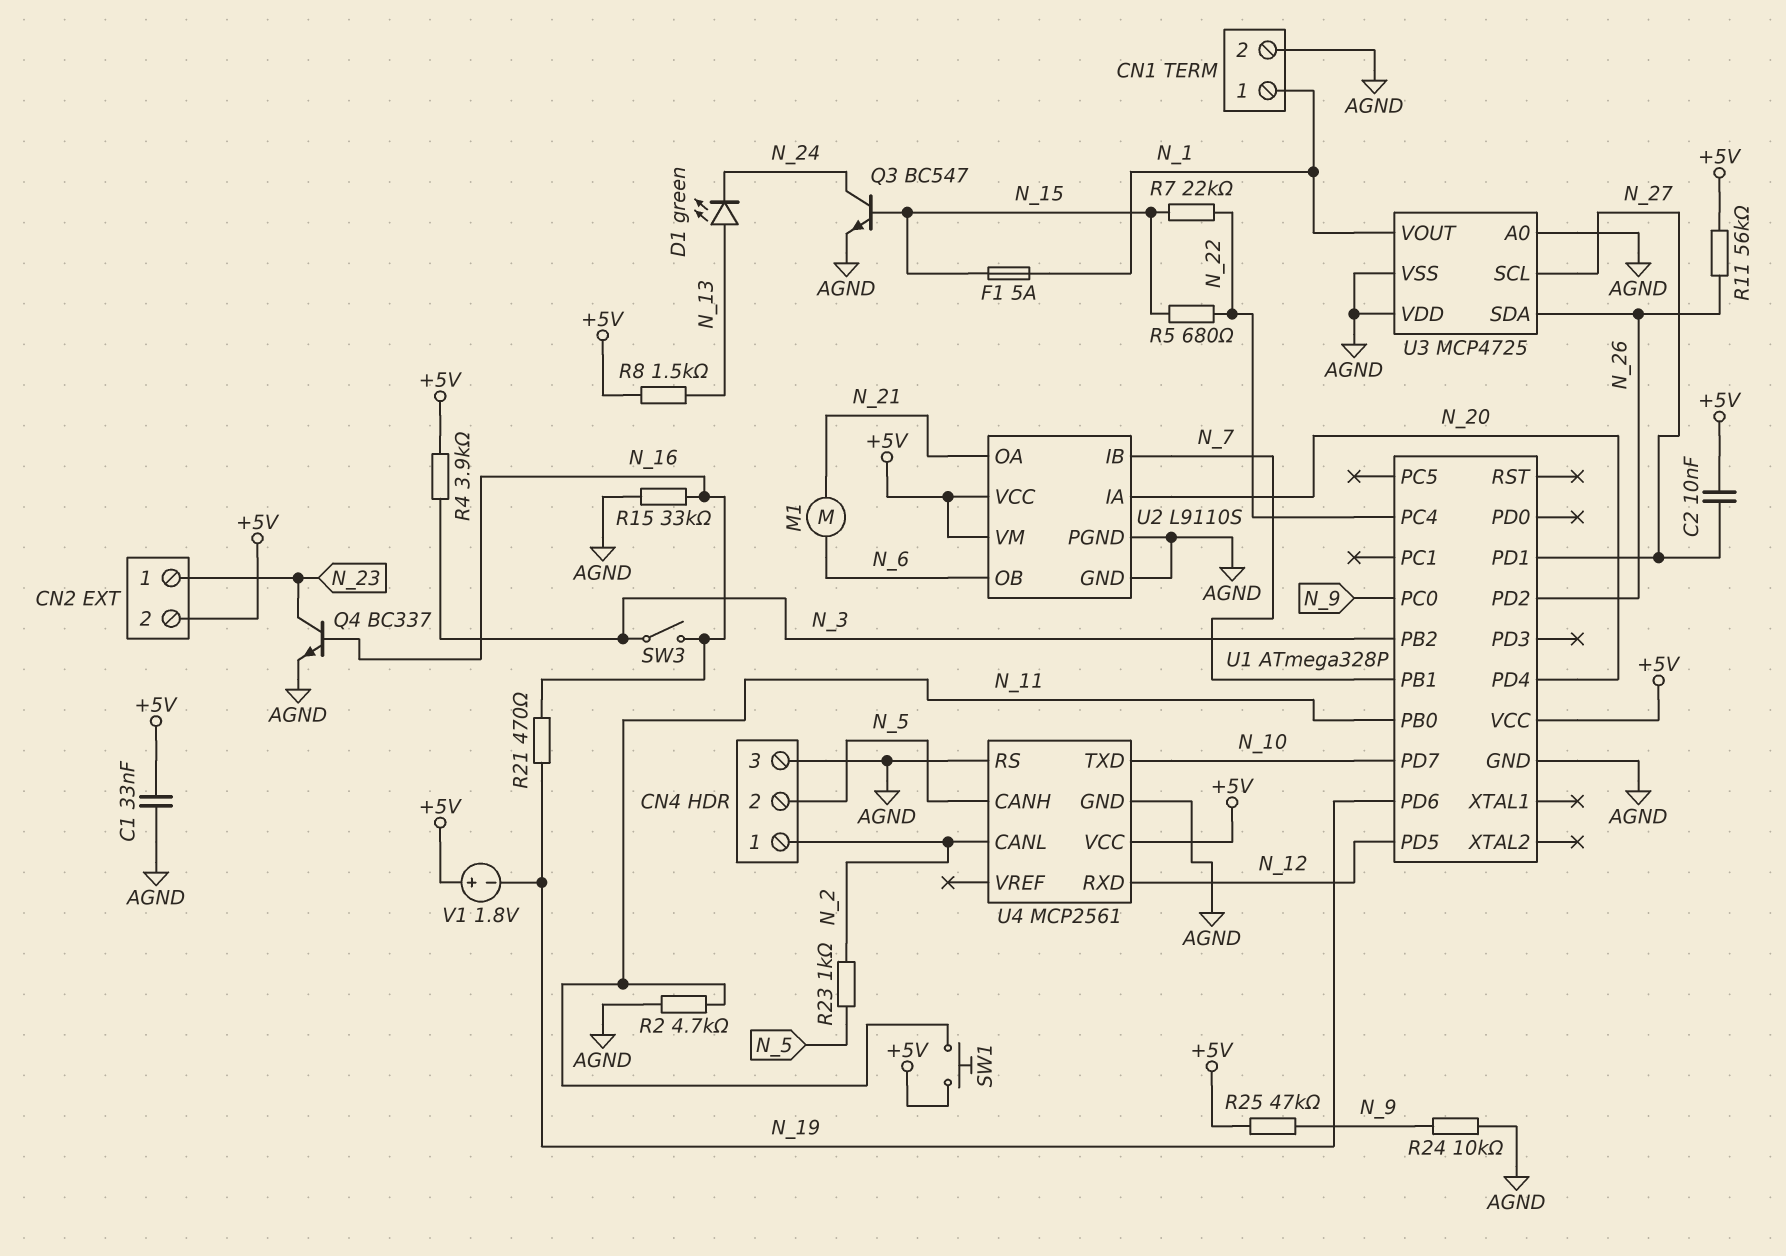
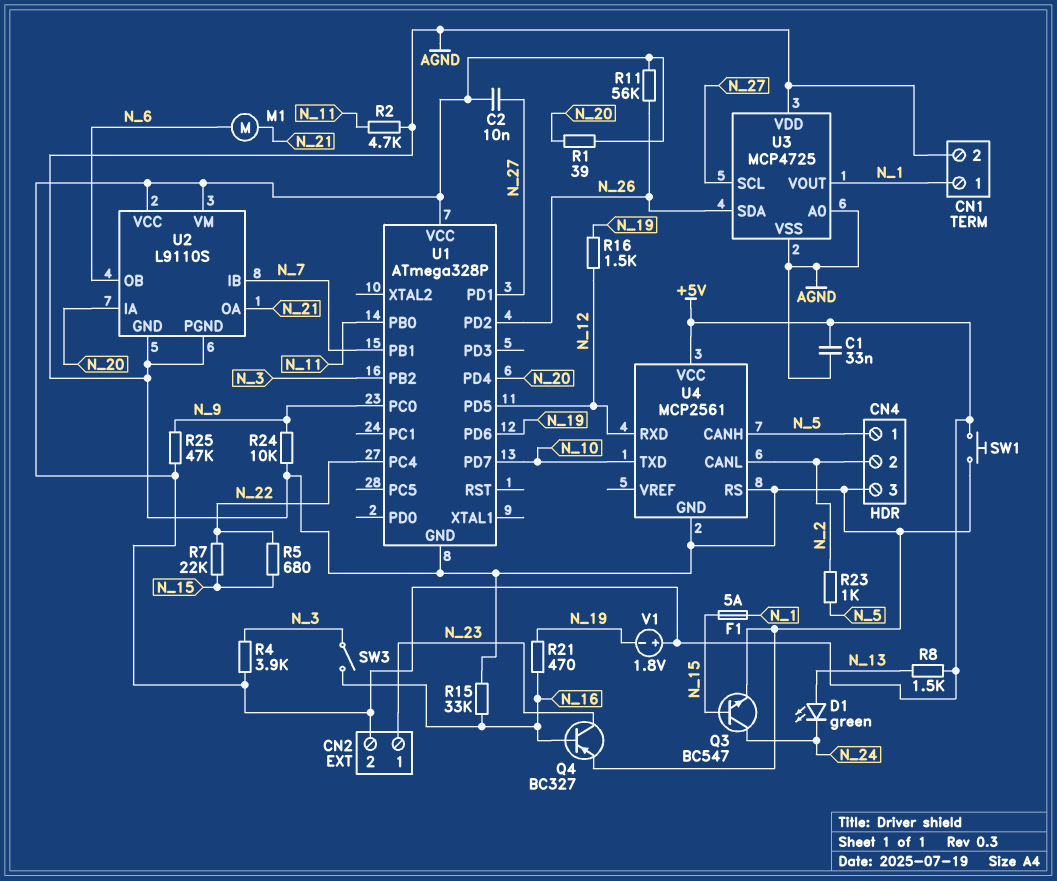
CN4 pin 1: N_2 -> N_5
CN4 pin 2: N_5 -> N_2
Q4: NPN BC337 (B N_16, C N_23, E AGND) -> PNP BC327 (B N_16, C N_23, E AGND)
R1: none -> 39 (+5V, N_20)
R16: none -> 1.5k (N_12, N_19)
SW1: button (+5V, N_11) -> button (+5V, AGND)

